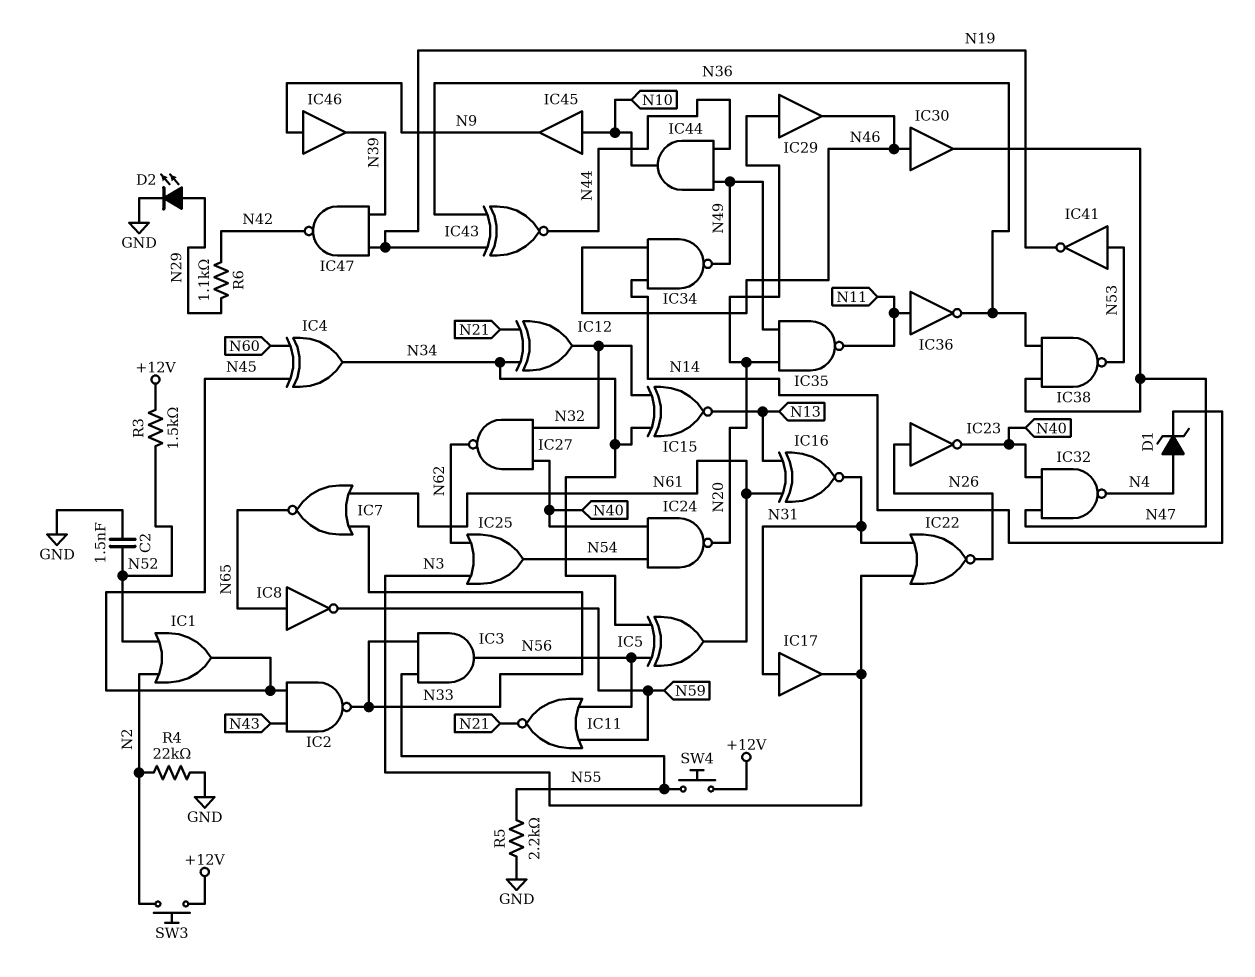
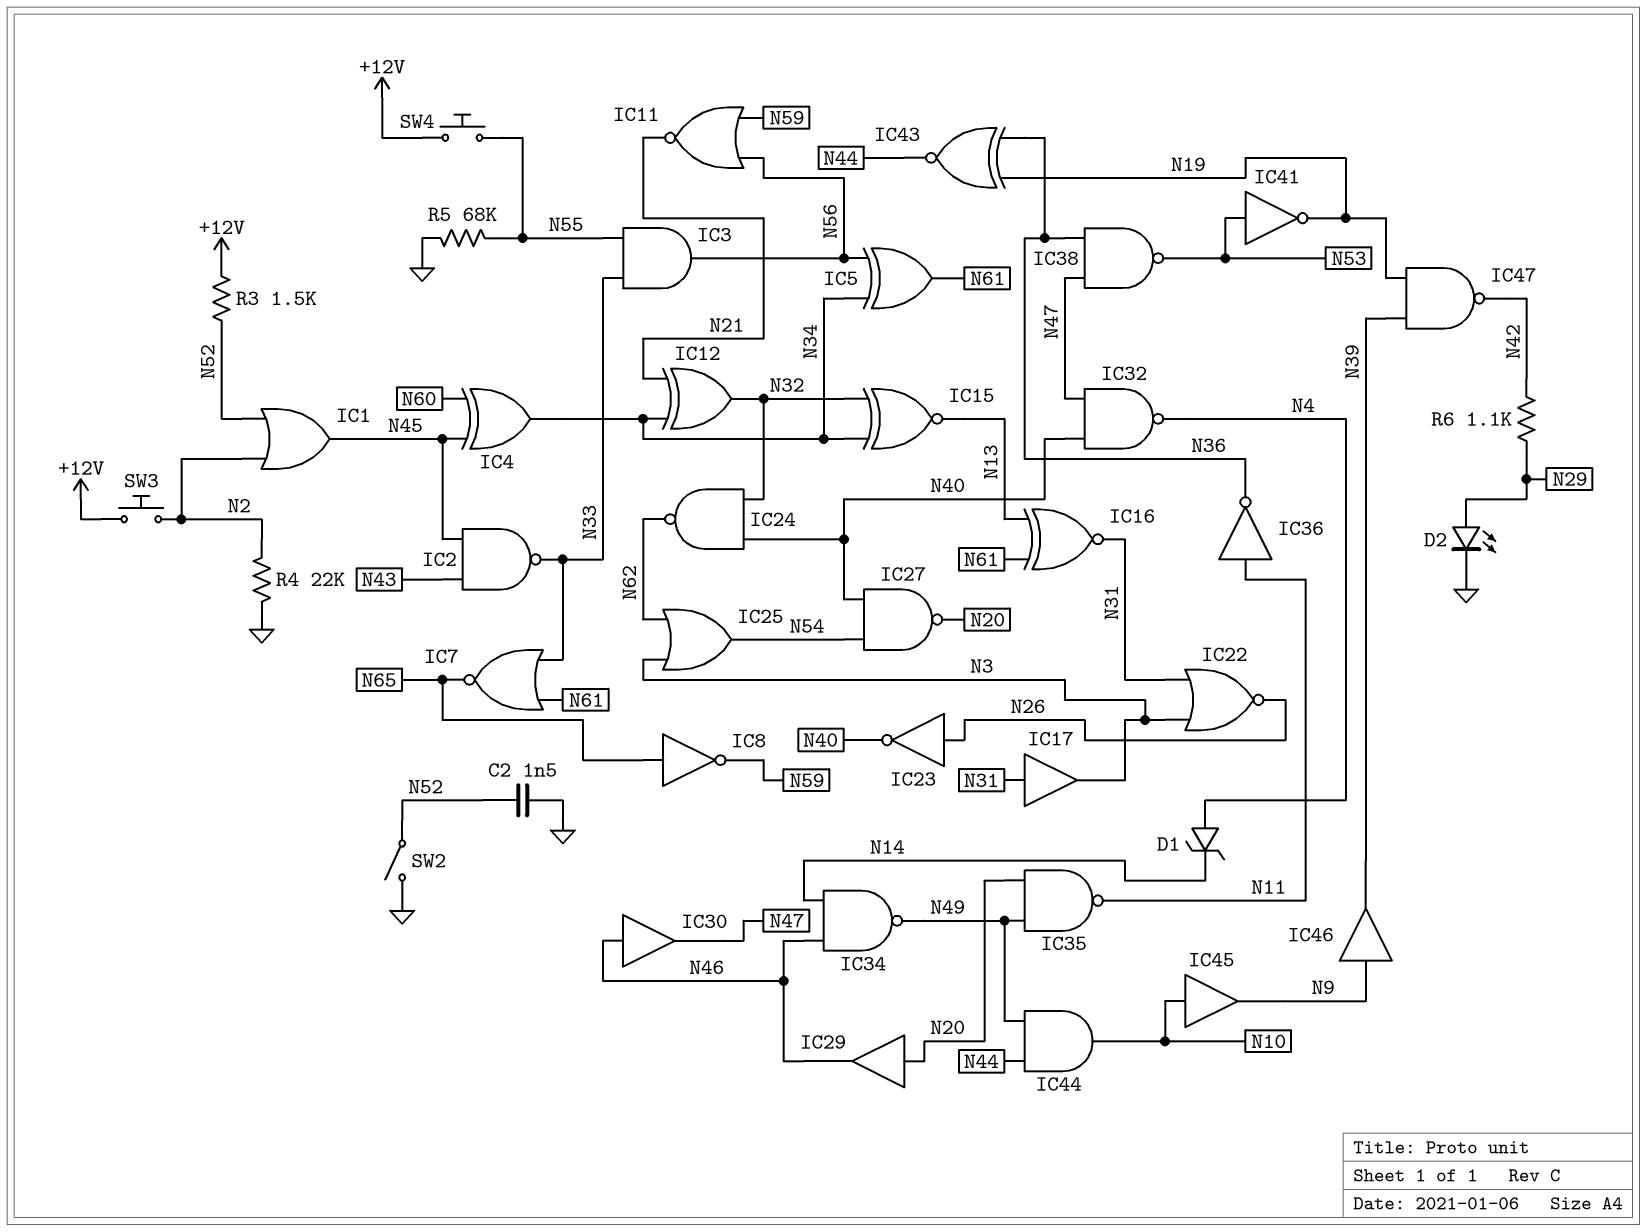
IC24: NAND (in N40, in N54, out N20) -> NAND (in N32, in N40, out N62)
IC27: NAND (in N32, in N40, out N62) -> NAND (in N40, in N54, out N20)
R5: 2.2k (GND, N55) -> 68k (GND, N55)
SW2: none -> switch (GND, N52)

